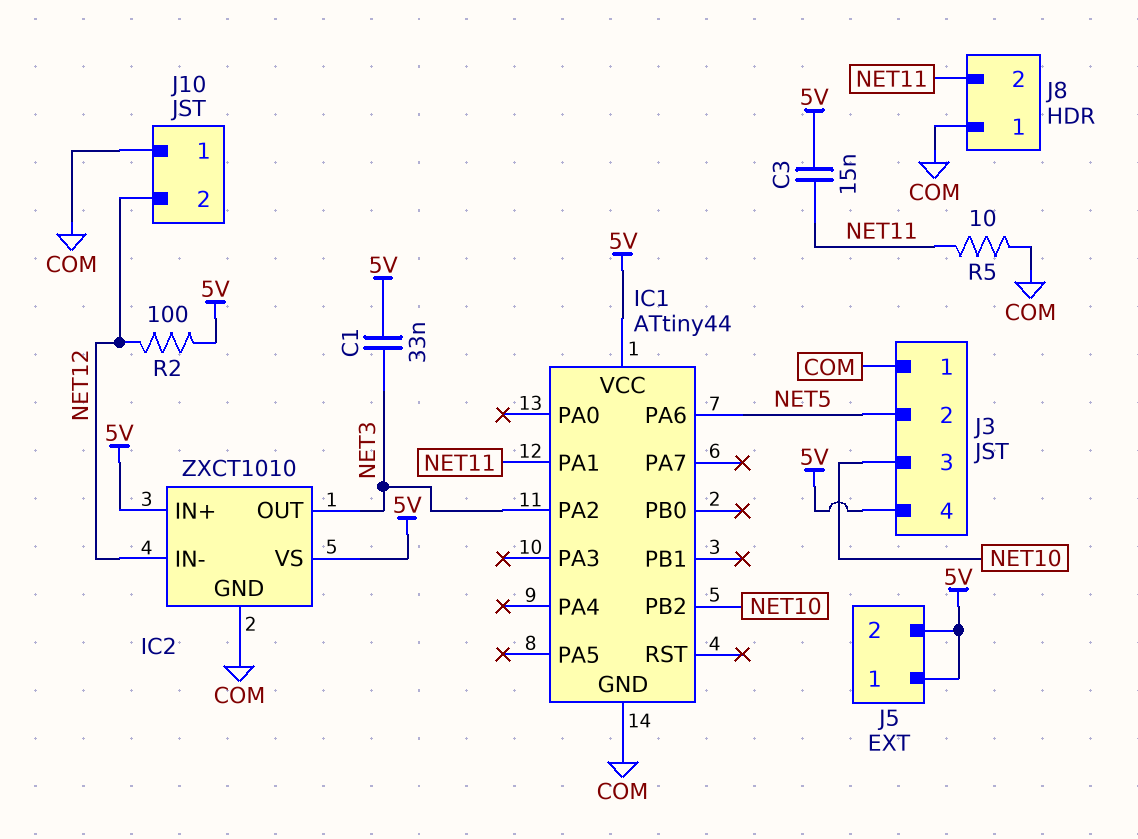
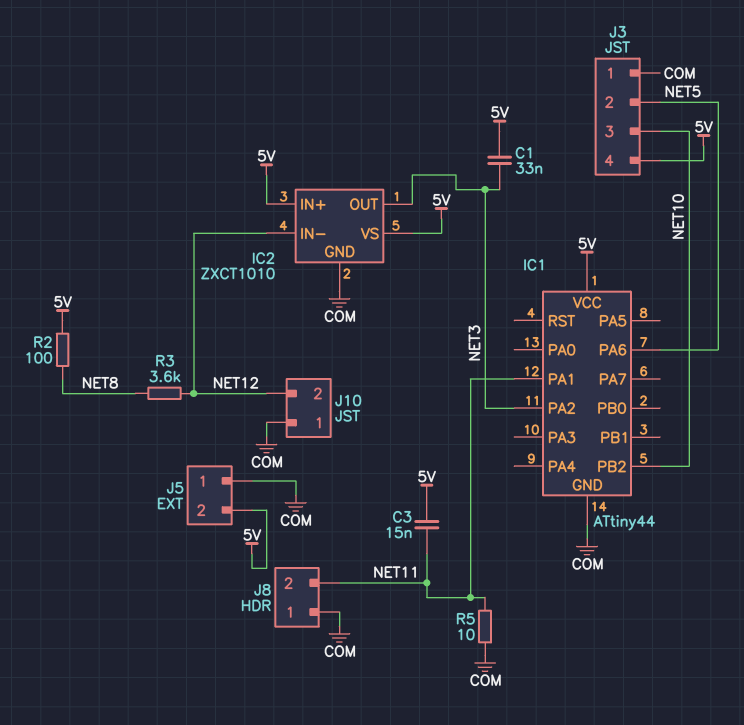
J5 pin 1: 5V -> COM
R2: 100 (5V, NET12) -> 100 (5V, NET8)
R3: none -> 3.6k (NET8, NET12)

